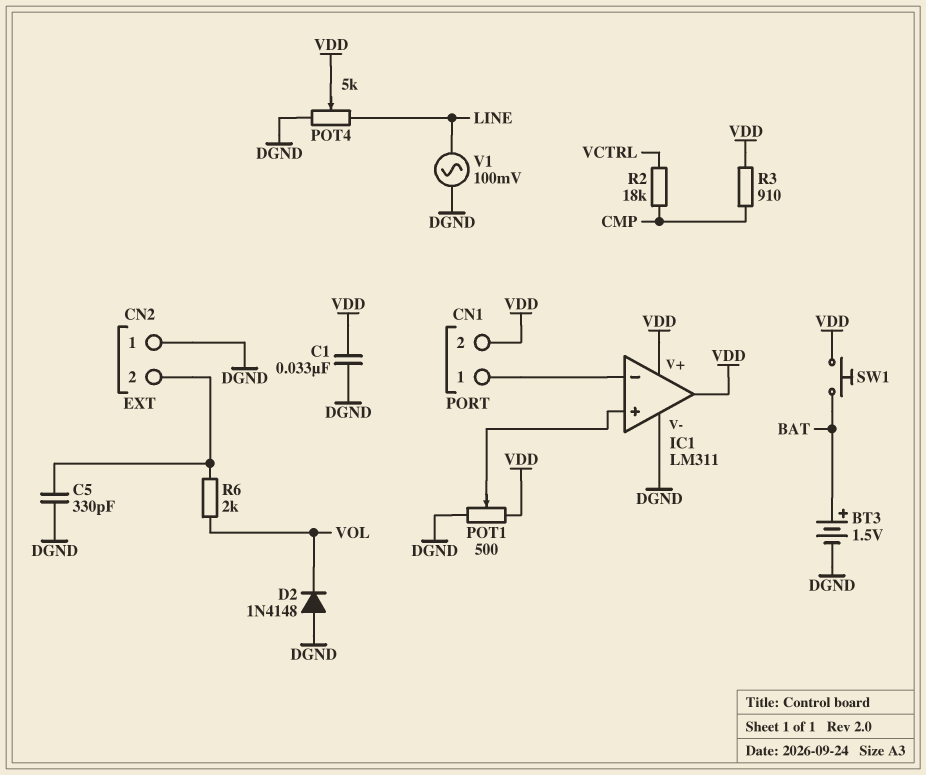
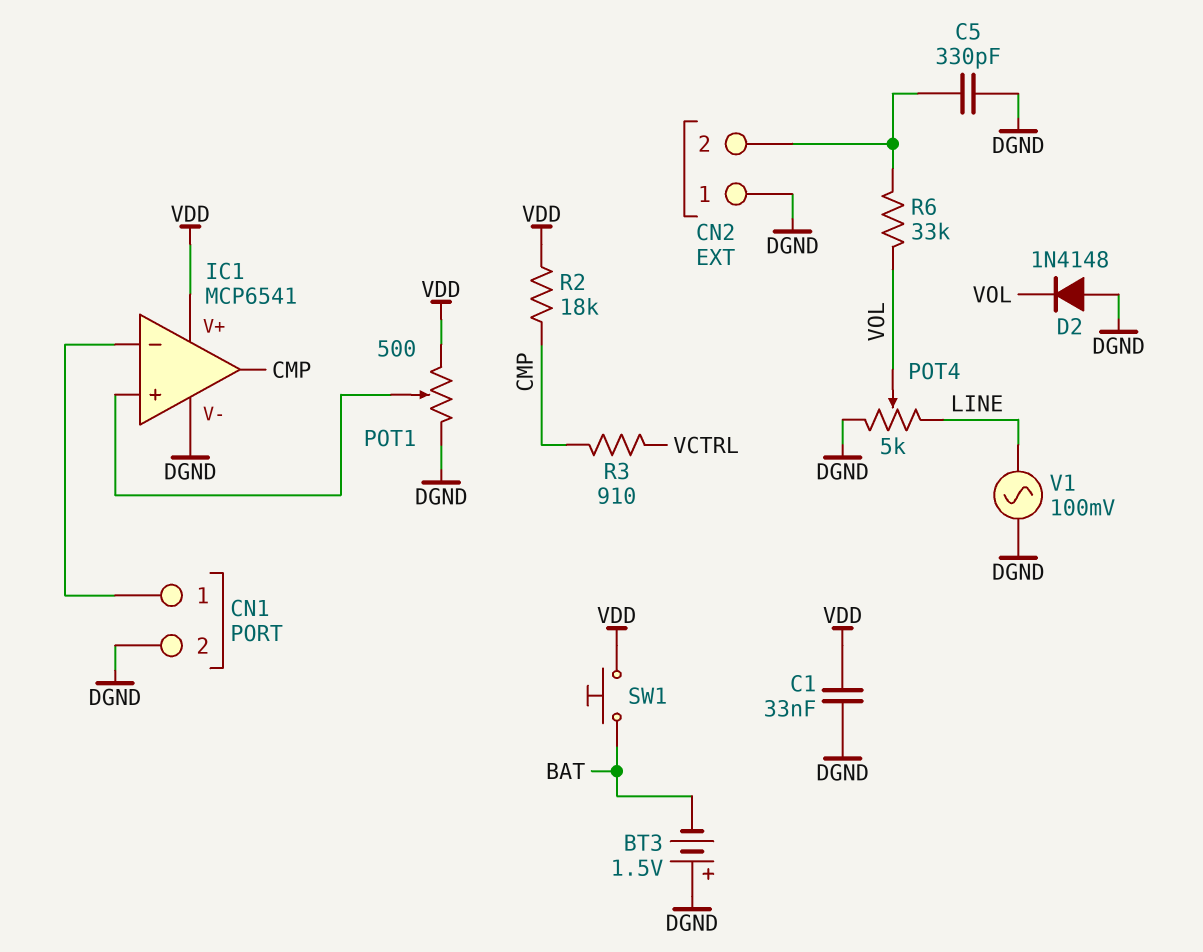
BT3: 1.5V (plus BAT, minus DGND) -> 1.5V (plus DGND, minus BAT)
CN1 pin 2: VDD -> DGND
IC1: LM311 -> MCP6541
IC1 pin out: VDD -> CMP
POT4: 5k (DGND, LINE, wiper VDD) -> 5k (DGND, LINE, wiper VOL)
R2: 18k (CMP, VCTRL) -> 18k (CMP, VDD)
R3: 910 (CMP, VDD) -> 910 (CMP, VCTRL)
R6: 2k (CN2/2, VOL) -> 33k (CN2/2, VOL)

